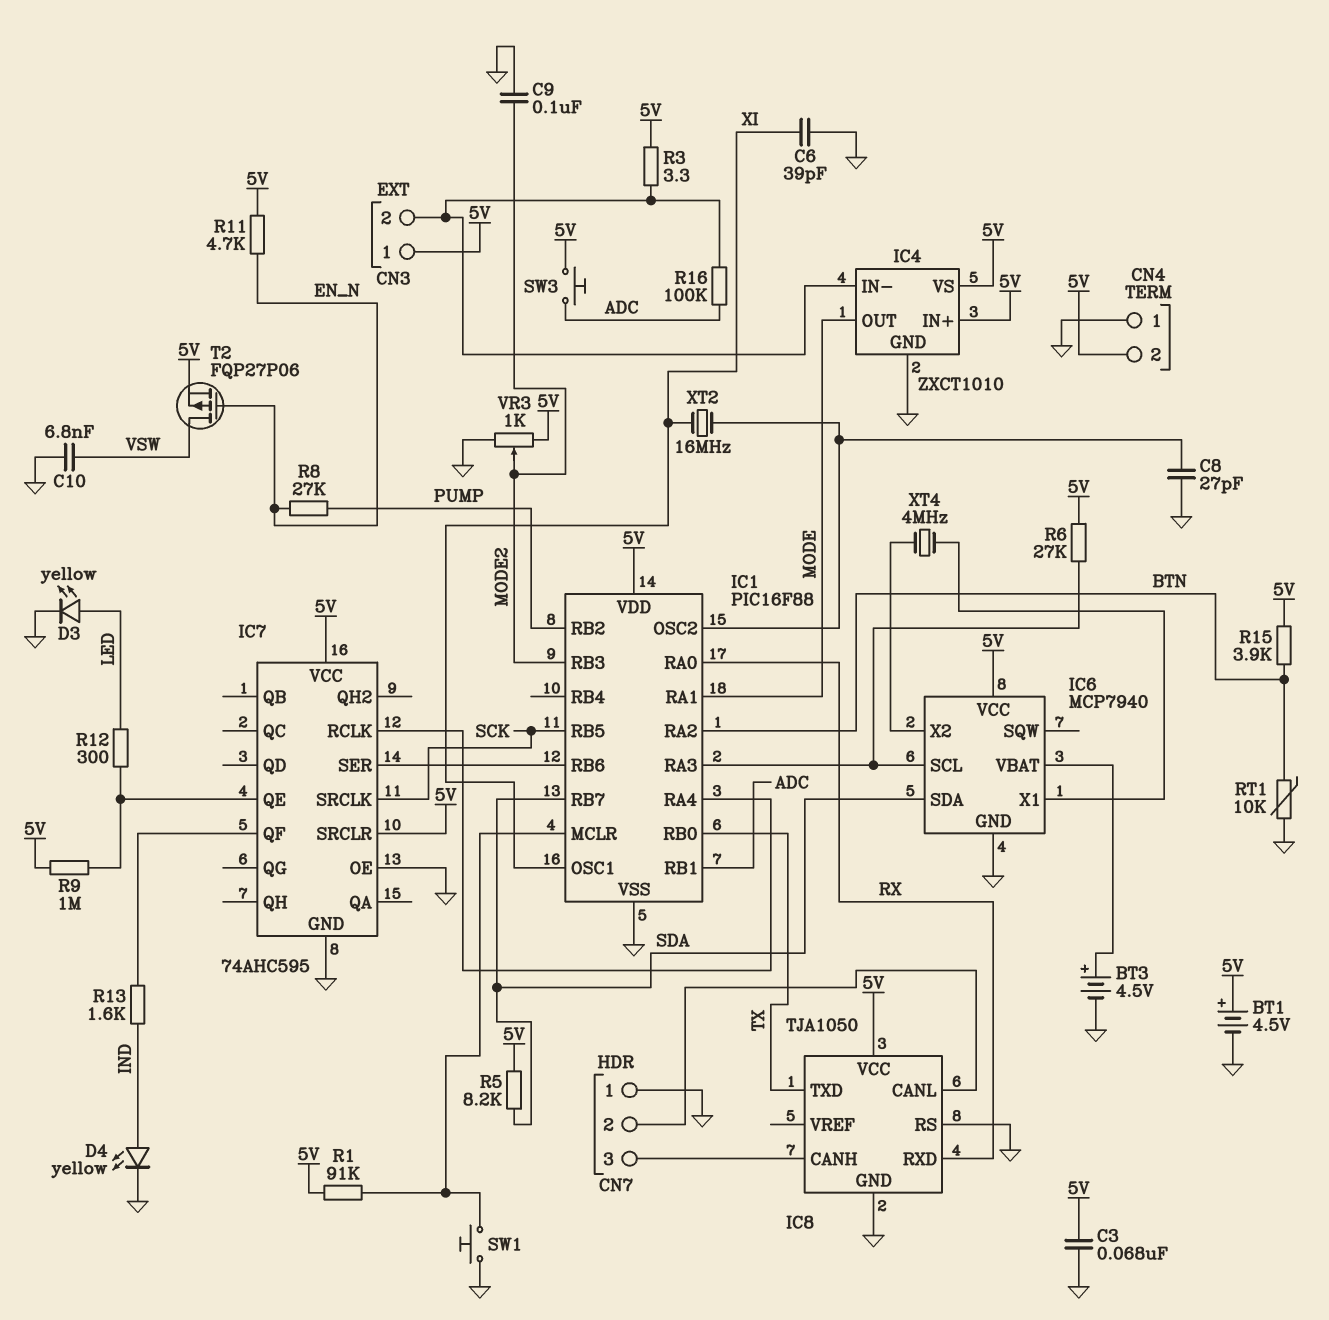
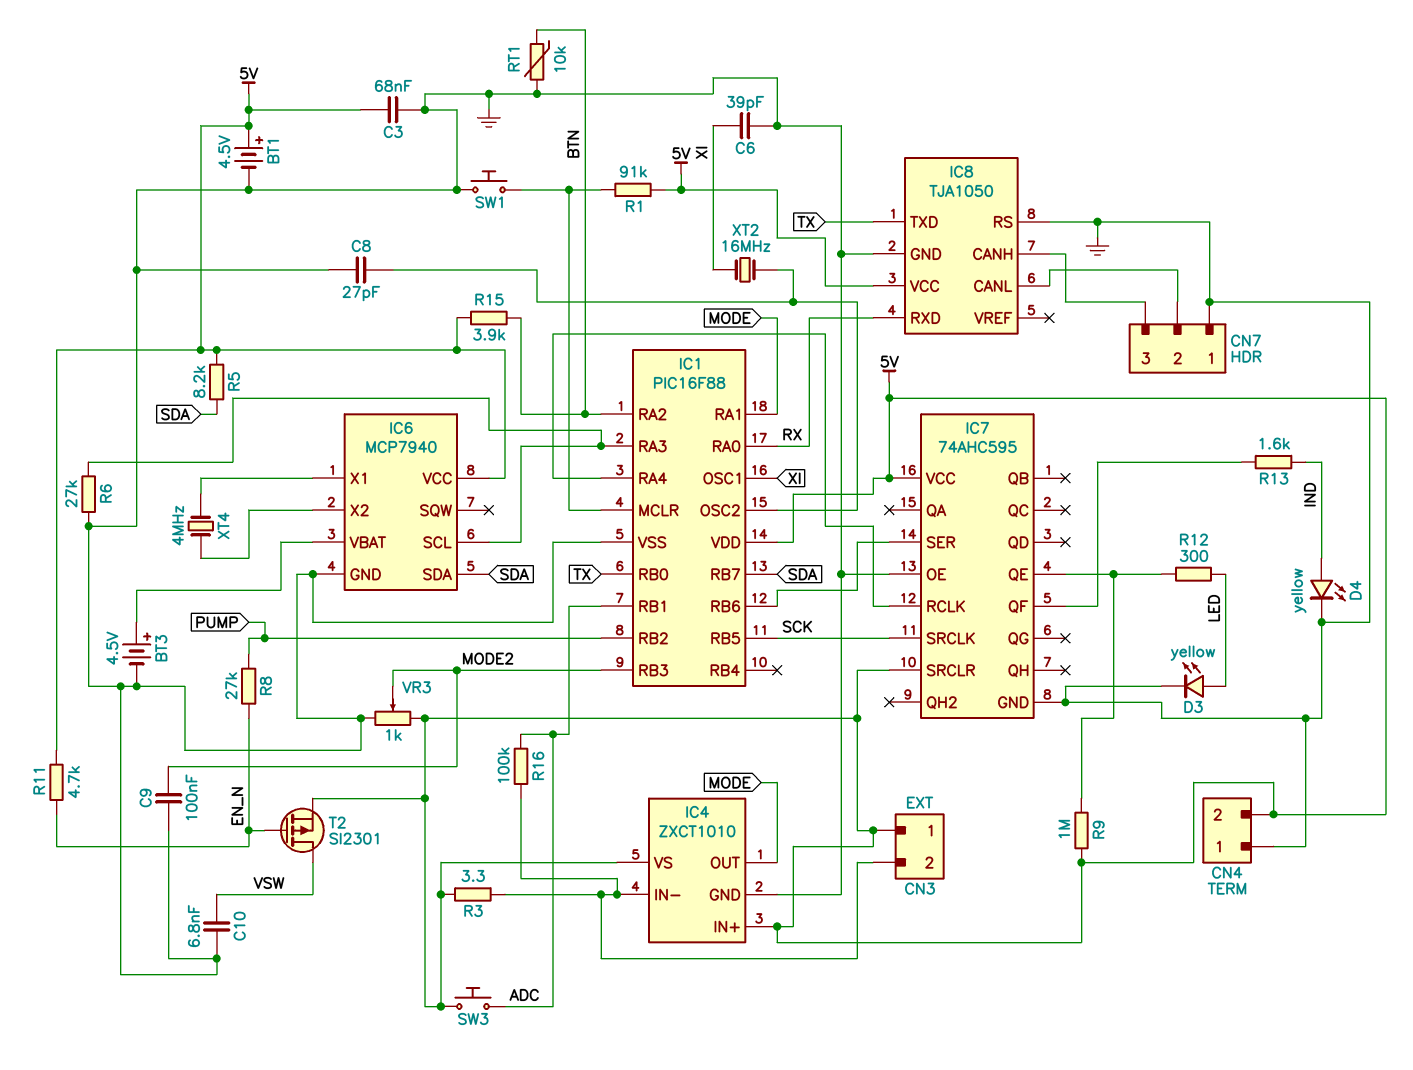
R6: 27k (5V, IC1/RA3) -> 27k (GND, IC1/RA3)
T2: PMOS FQP27P06 (G EN_N, D VSW, S 5V) -> PMOS SI2301 (G EN_N, D VSW, S 5V)

